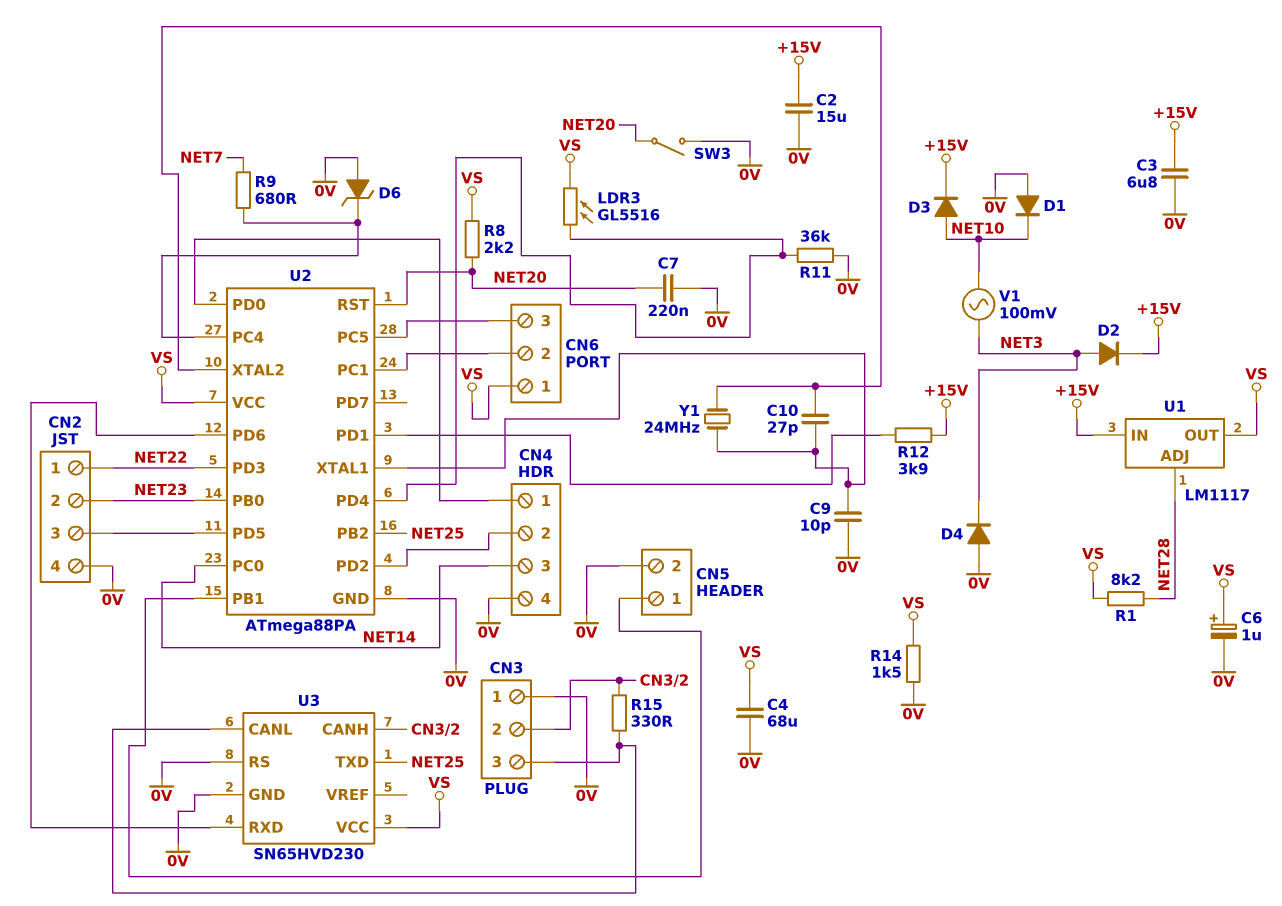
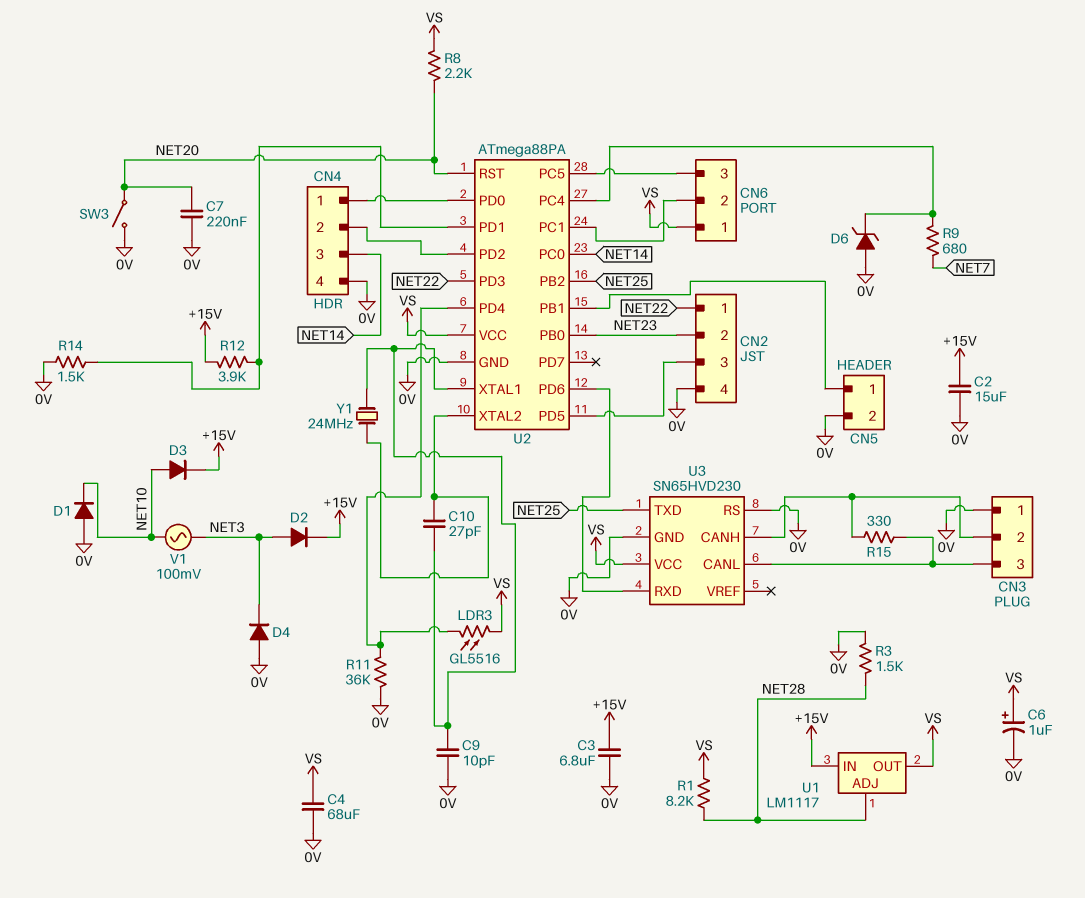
R3: none -> 1.5k (0V, NET28)
R14: 1.5k (0V, VS) -> 1.5k (0V, U2/PD1)

